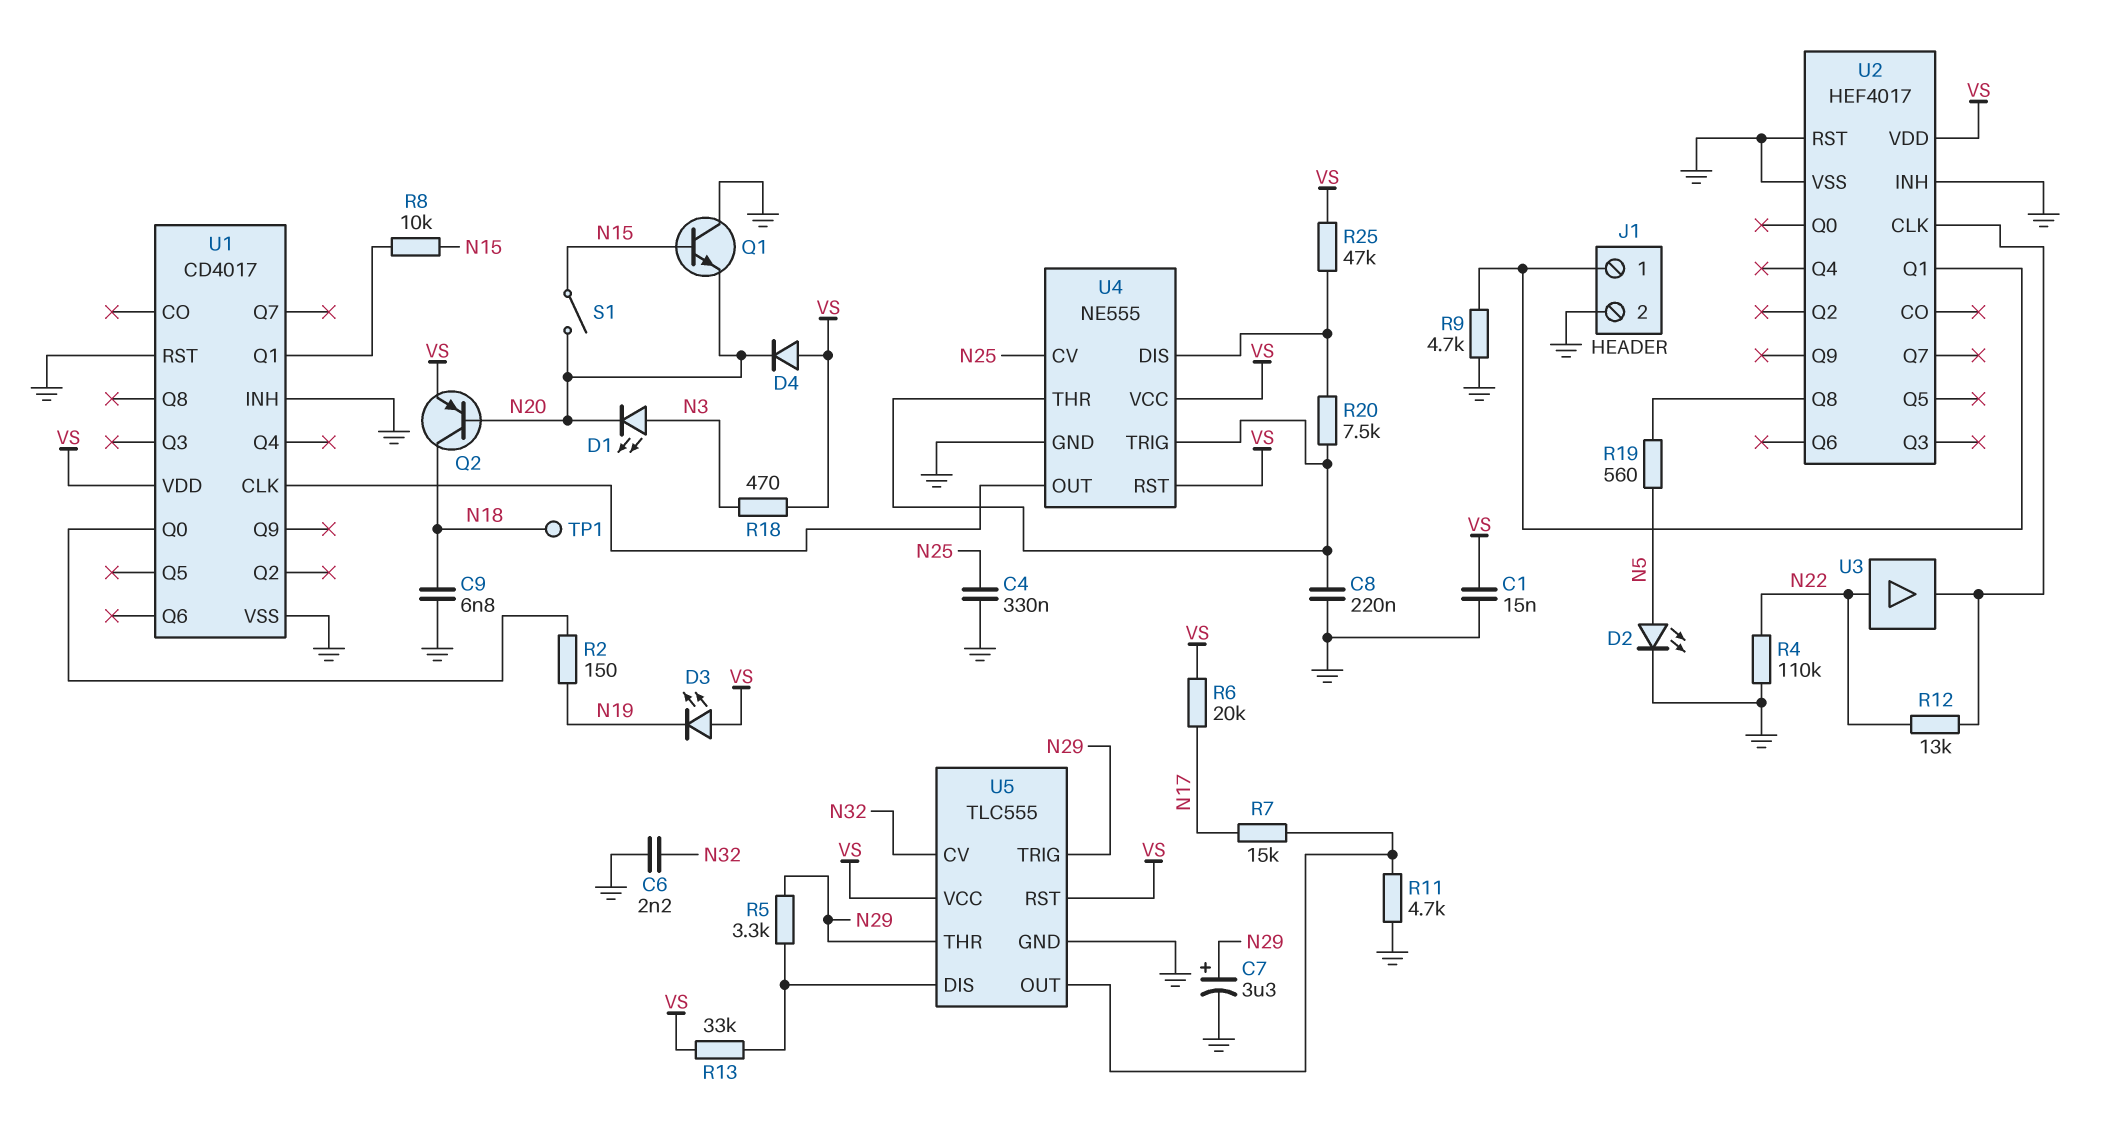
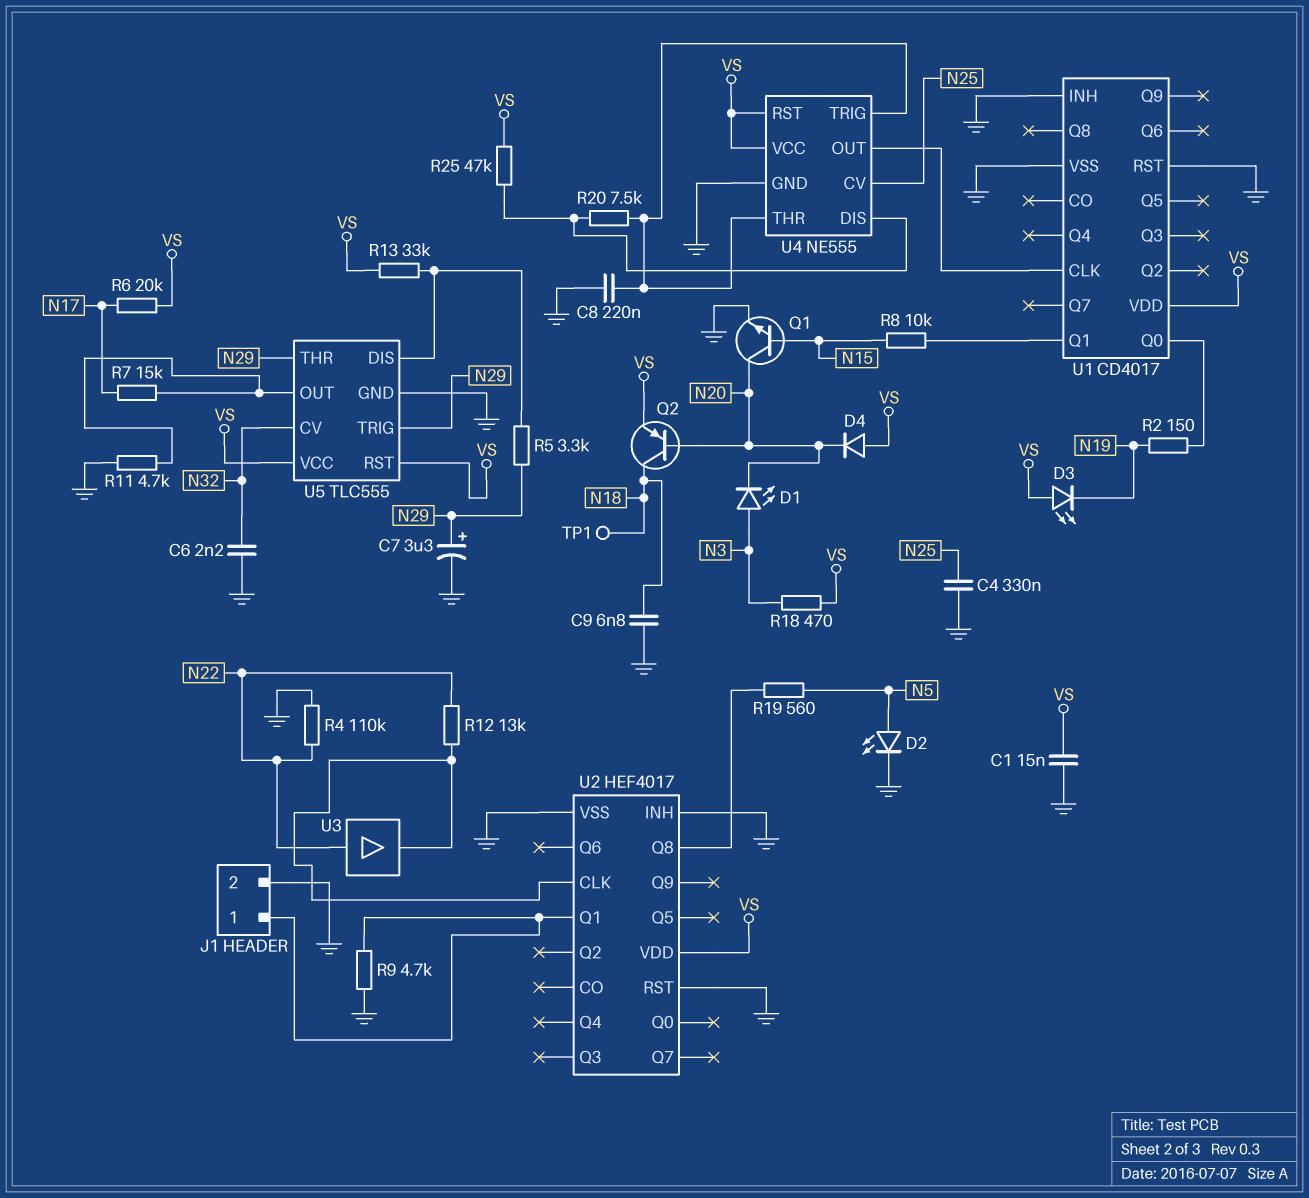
Q1: NPN (B N15, C GND, E N20) -> NPN (B N15, C N20, E GND)
S1: switch (N15, N20) -> none

